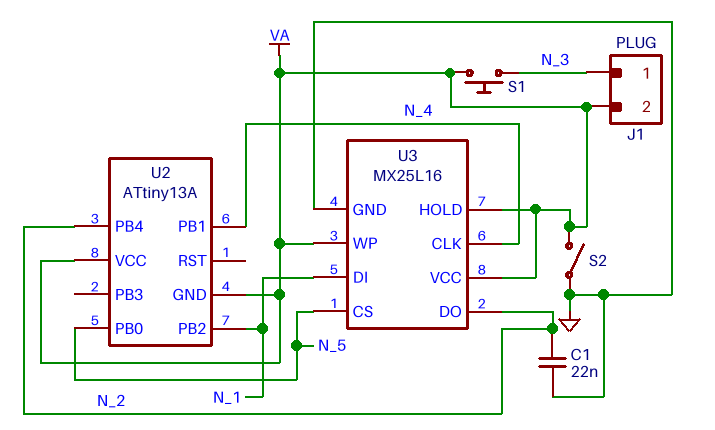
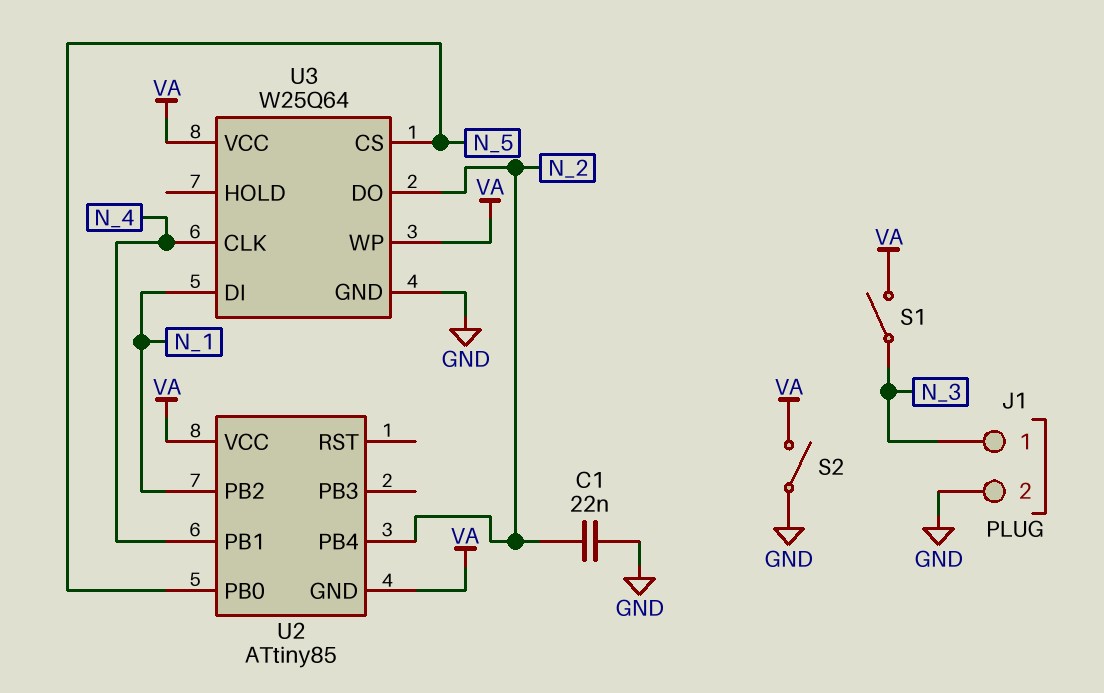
J1 pin 2: VA -> GND
S1: button (N_3, VA) -> switch (N_3, VA)
U2: ATtiny13A -> ATtiny85
U3: MX25L16 -> W25Q64
U3 pin HOLD: VA -> none

